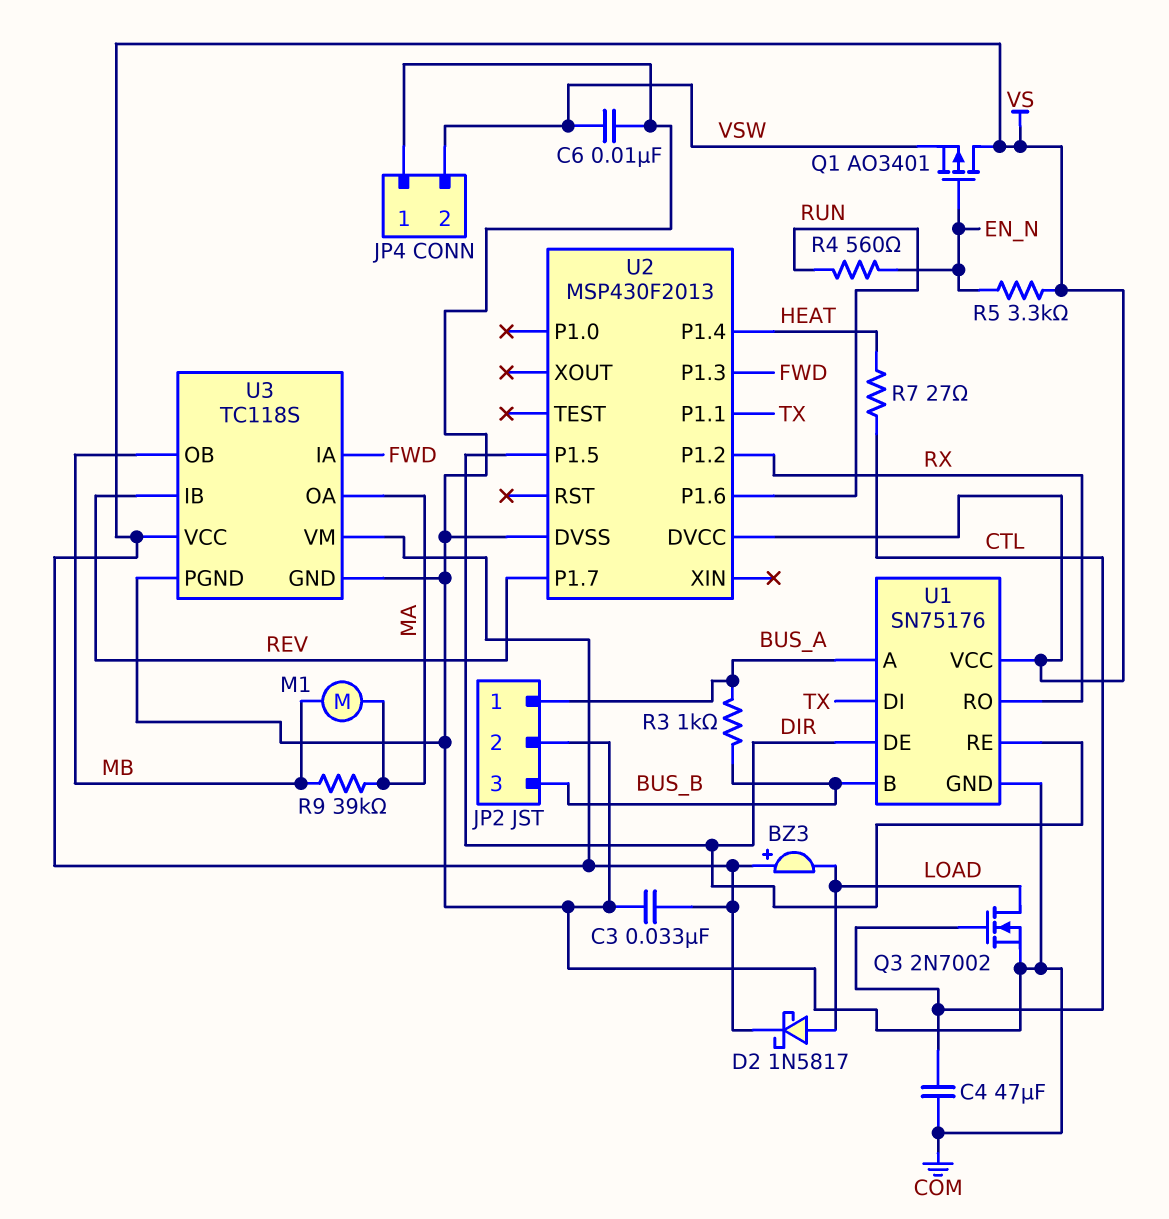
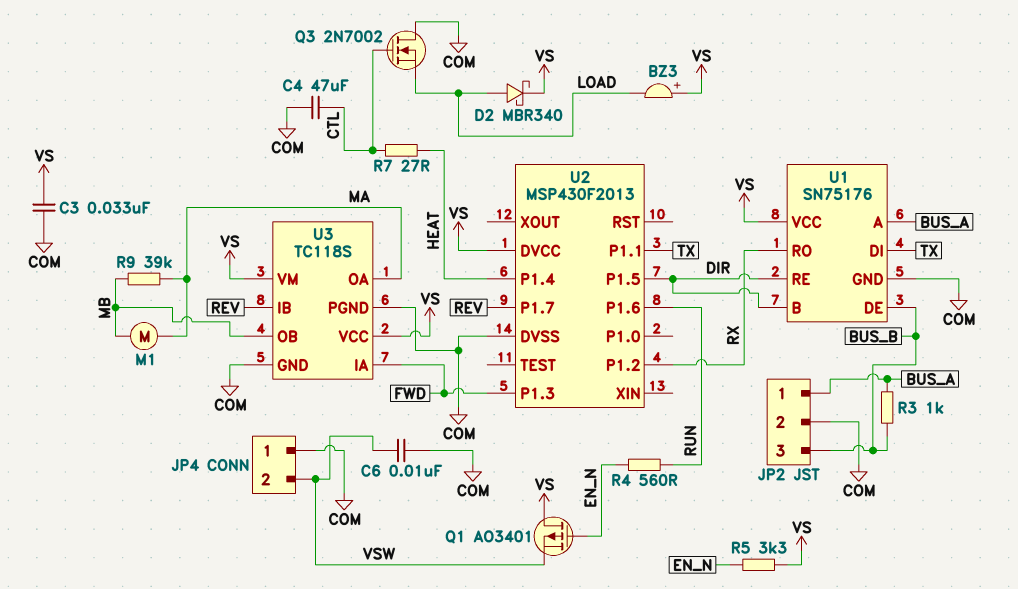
D2: schottky 1N5817 (A LOAD, K VS) -> schottky MBR340 (A LOAD, K VS)
Q3: NMOS 2N7002 (G CTL, D LOAD, S COM) -> NMOS 2N7002 (G CTL, D COM, S LOAD)
U1 pin B: BUS_B -> DIR
U1 pin DE: DIR -> BUS_B

